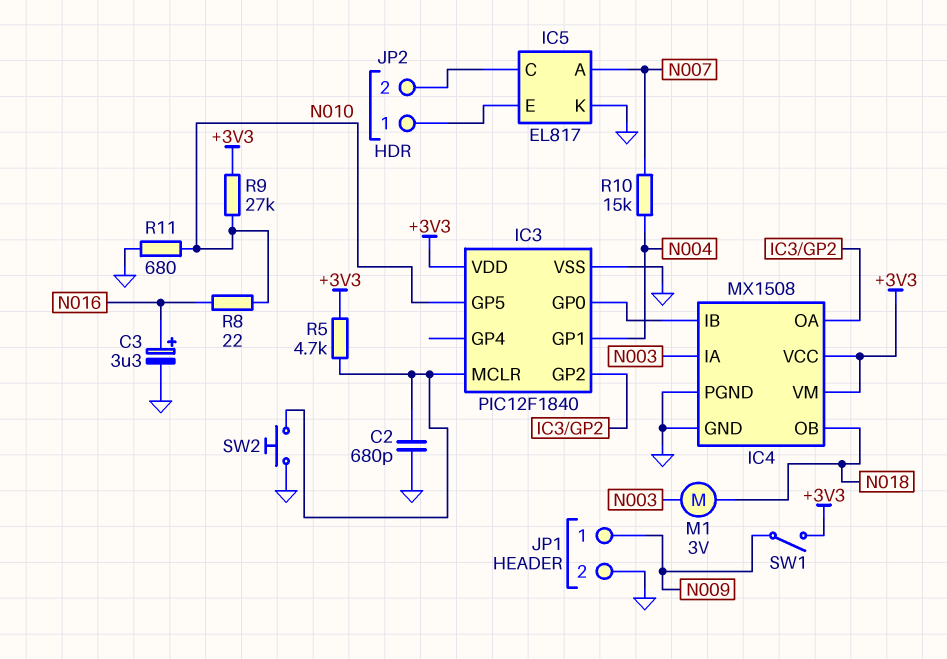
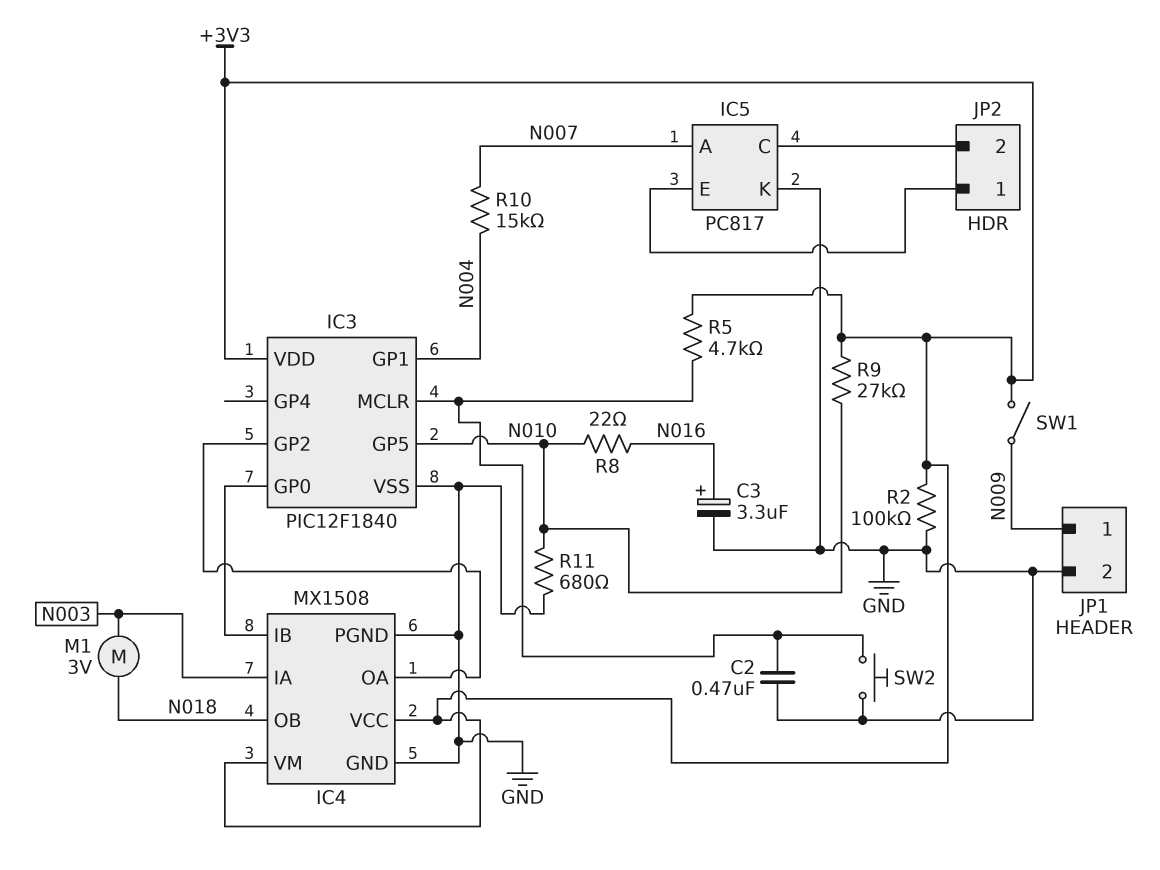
C2: 680pF (GND, IC3/MCLR) -> 470nF (GND, IC3/MCLR)
IC5: EL817 -> PC817
R2: none -> 100k (+3V3, GND)

